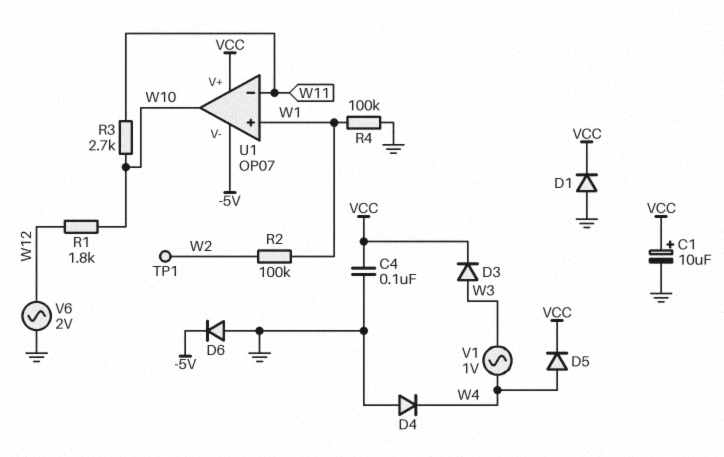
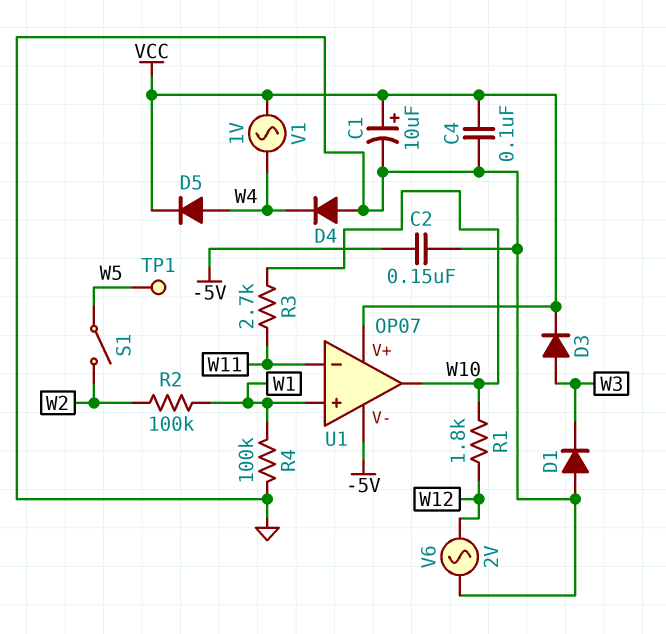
C2: none -> 150nF (-5V, GND)
D1: diode (A GND, K VCC) -> diode (A GND, K W3)
D6: diode (A GND, K -5V) -> none
S1: none -> switch (W2, W5)
TP1: test point (W2) -> test point (W5)
V1: AC 1V (W3, W4) -> AC 1V (VCC, W4)

